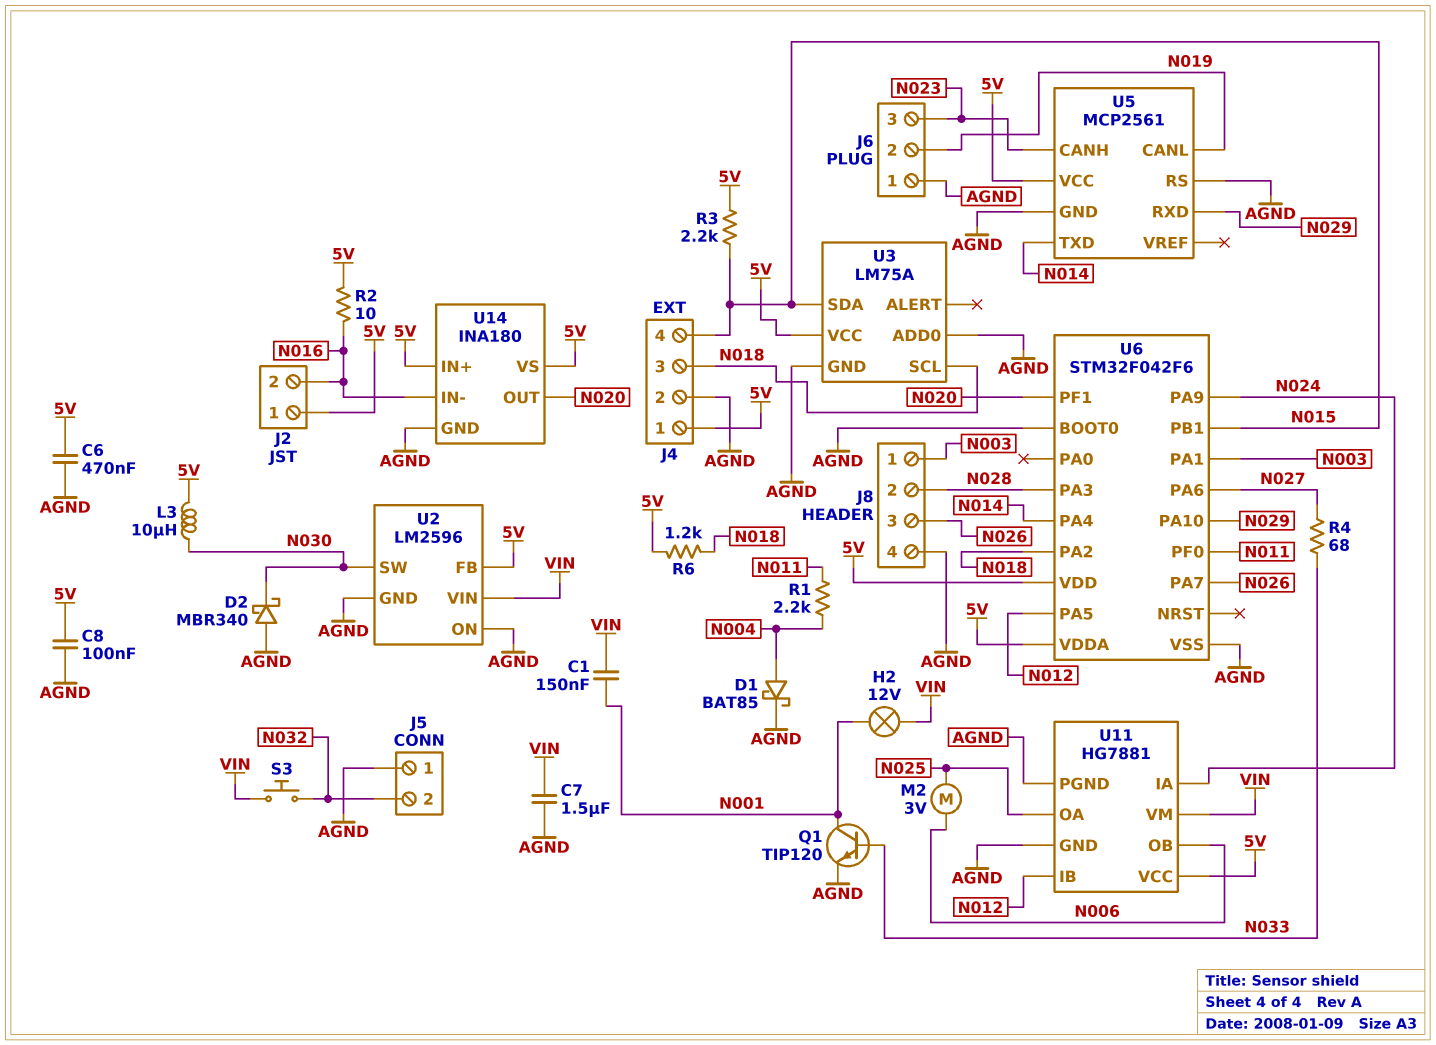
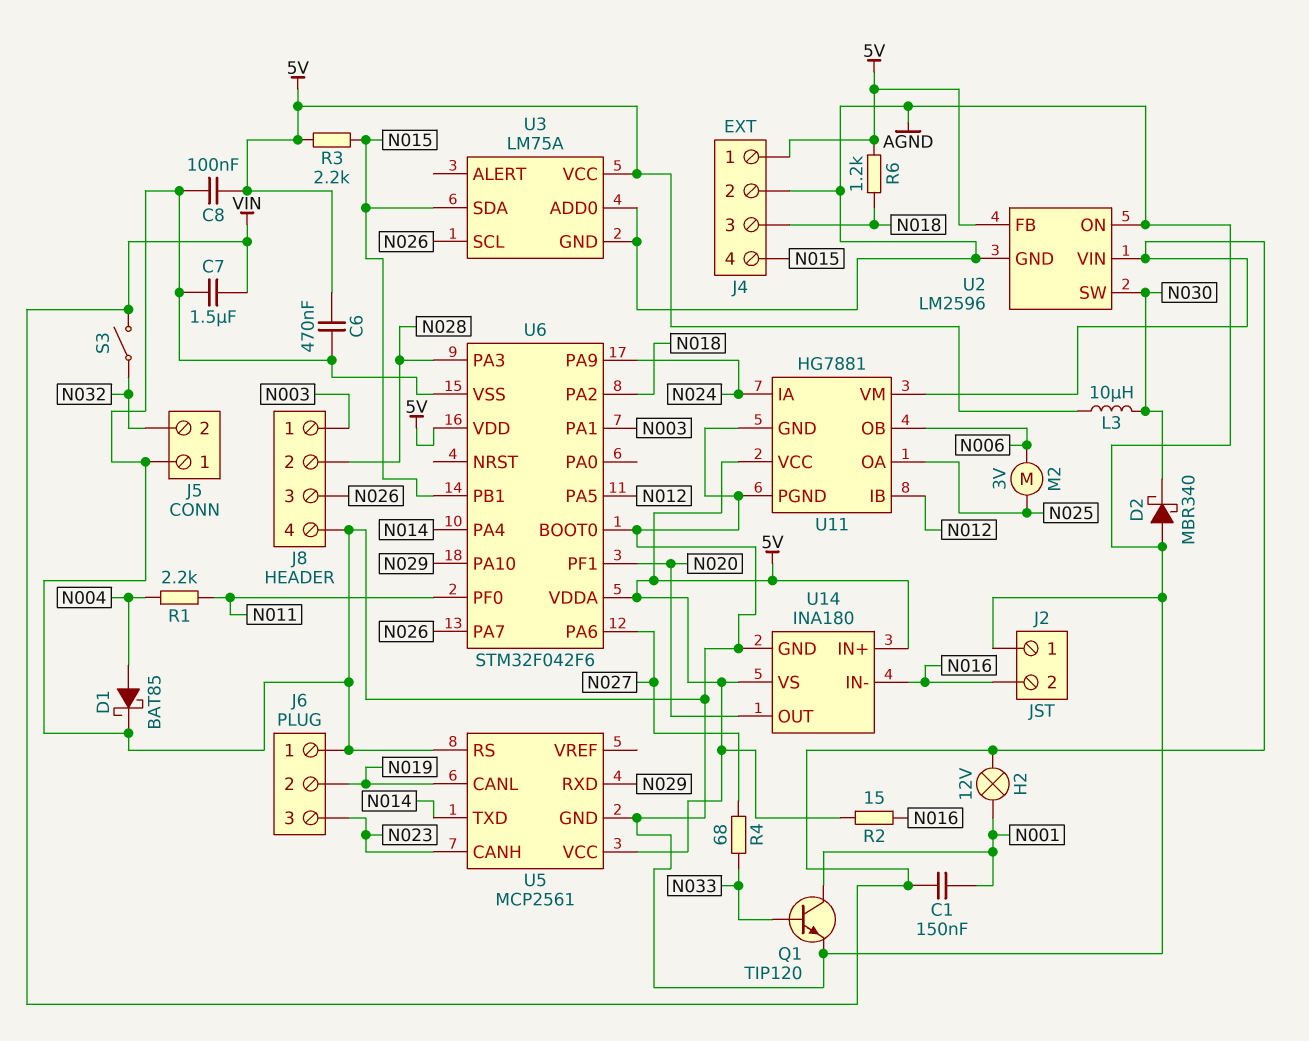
J2 pin 1: 5V -> AGND
R2: 10 (5V, N016) -> 15 (5V, N016)
S3: button (N032, VIN) -> switch (N032, VIN)
U3 pin SCL: N018 -> N026

